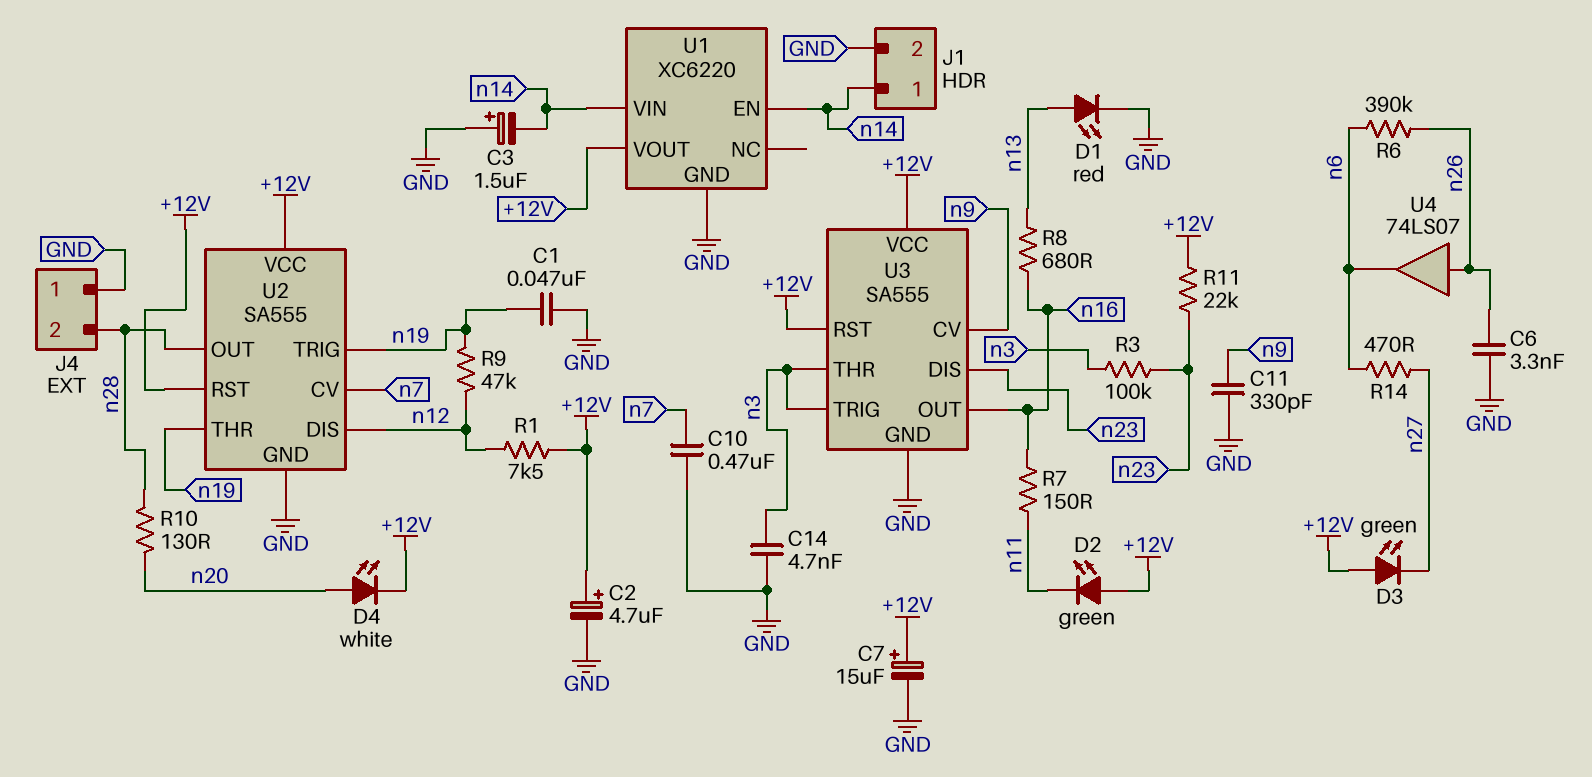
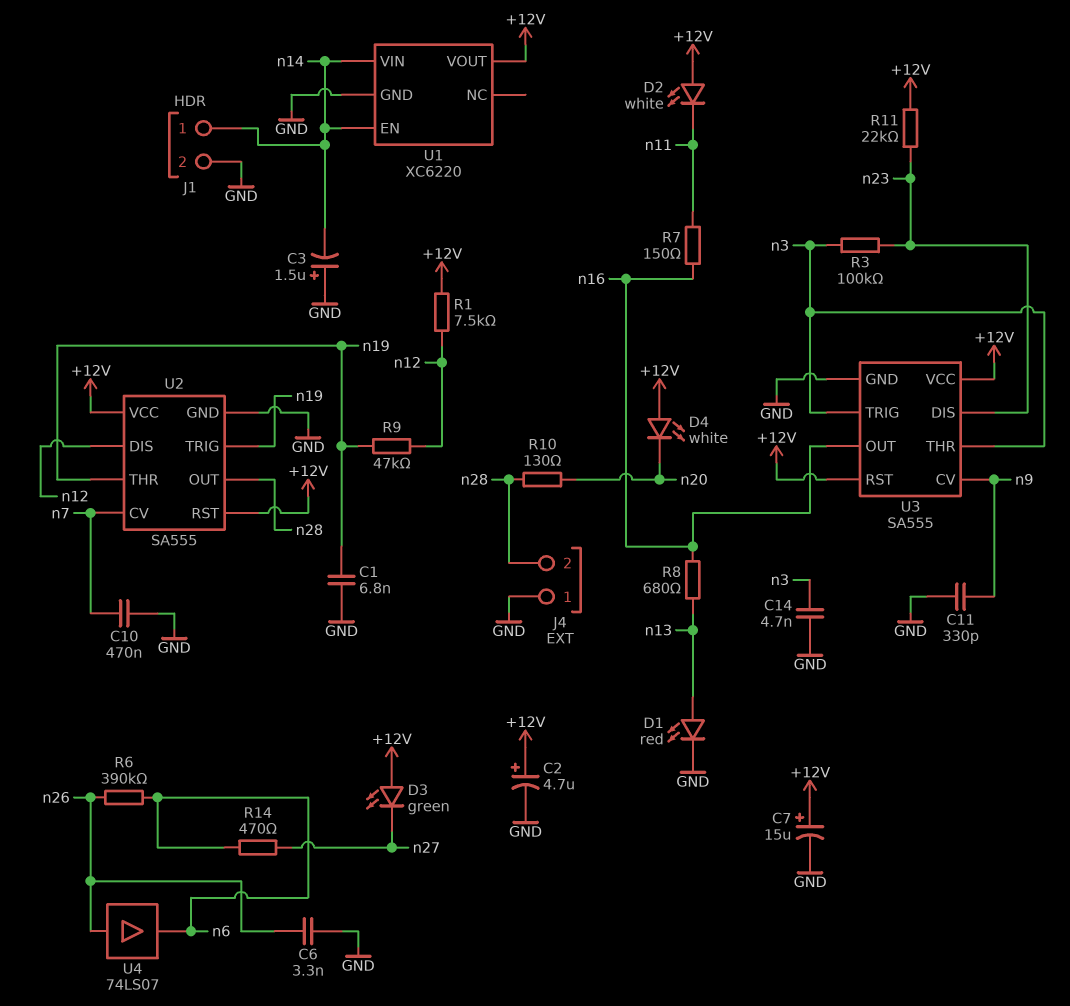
C1: 47nF (GND, n19) -> 6.8nF (GND, n19)
D2: LED green (A +12V, K n11) -> LED white (A +12V, K n11)
D4: LED white (A n20, K +12V) -> LED white (A +12V, K n20)

